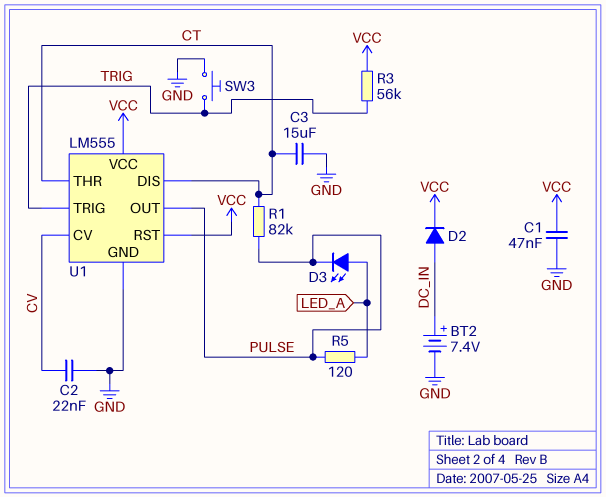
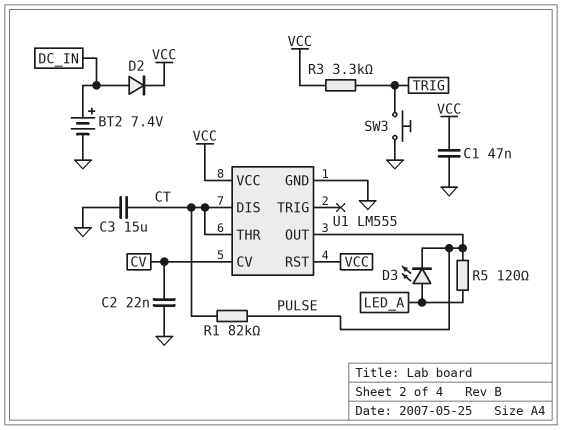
R3: 56k (TRIG, VCC) -> 3.3k (TRIG, VCC)
U1 pin TRIG: TRIG -> none

